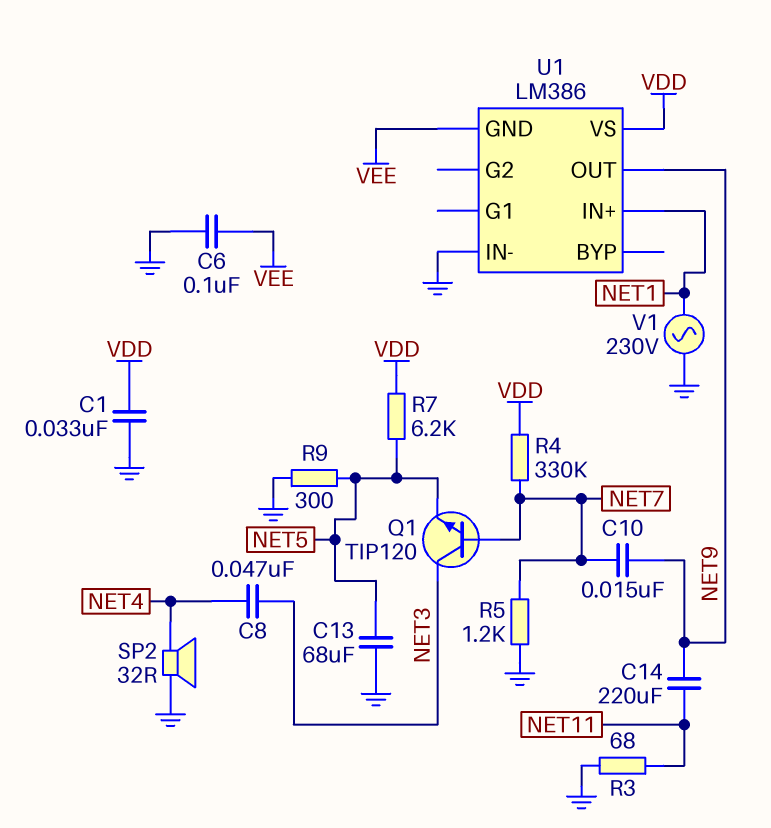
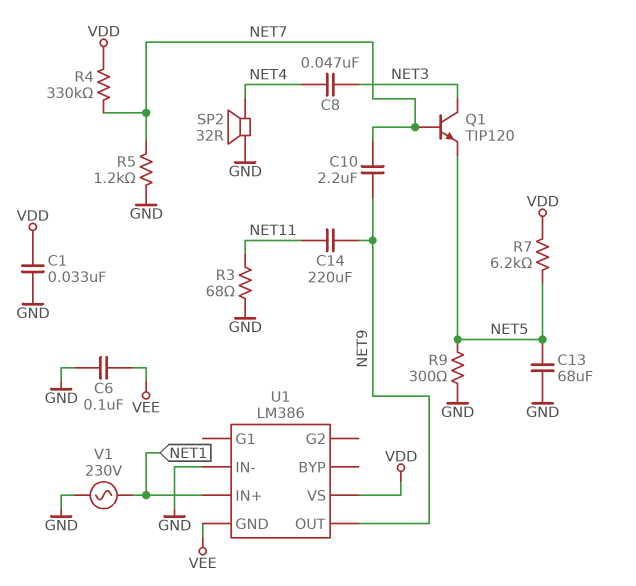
C10: 15nF (NET7, NET9) -> 2.2uF (NET7, NET9)

